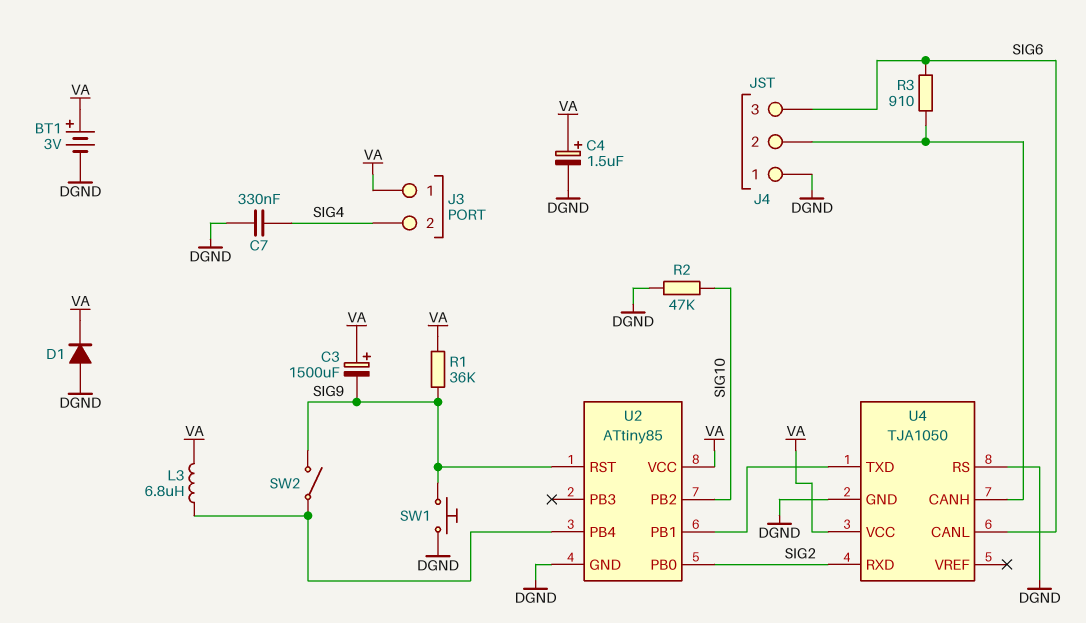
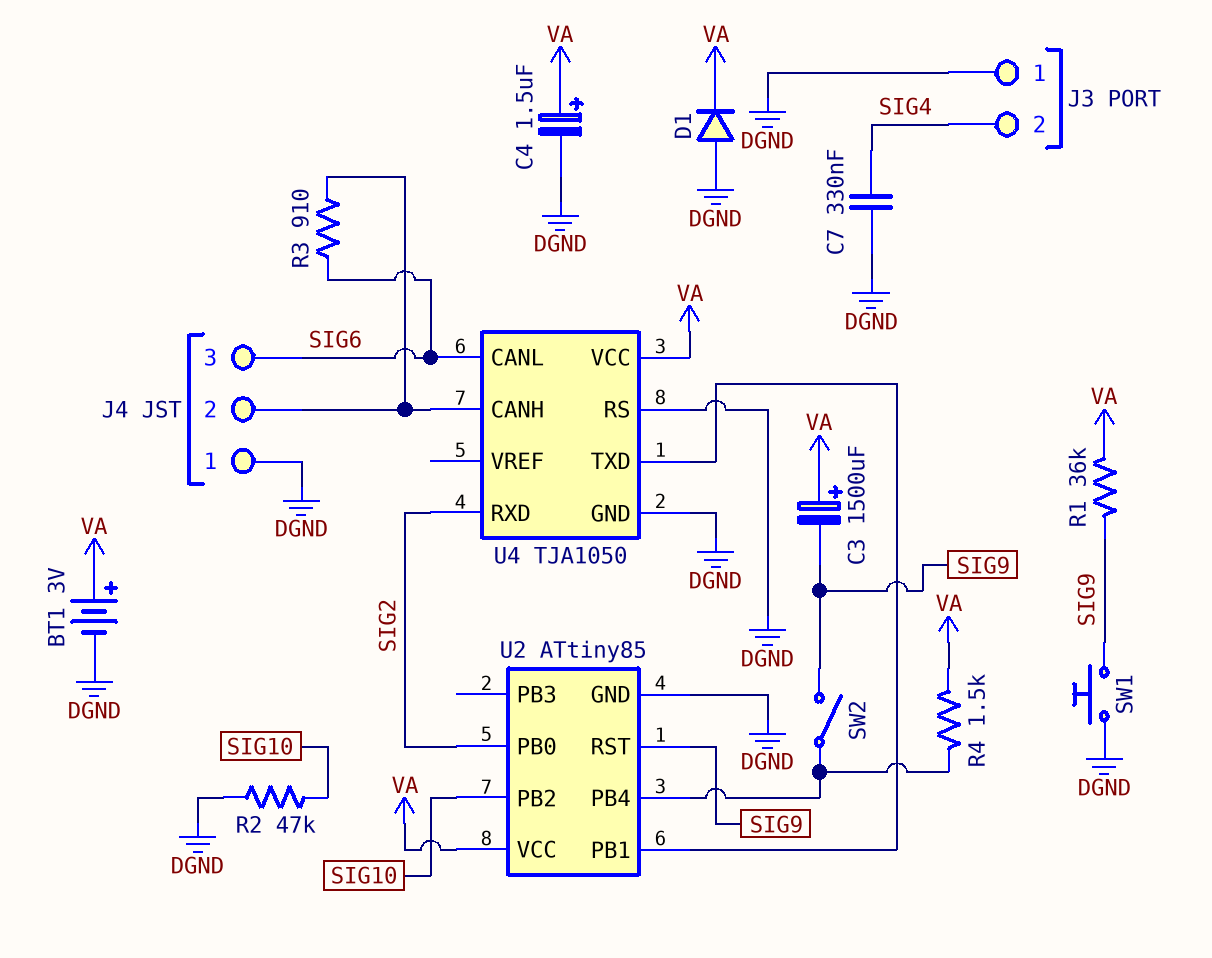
J3 pin 1: VA -> DGND
L3: 6.8uH (U2/PB4, VA) -> none
R4: none -> 1.5k (U2/PB4, VA)

